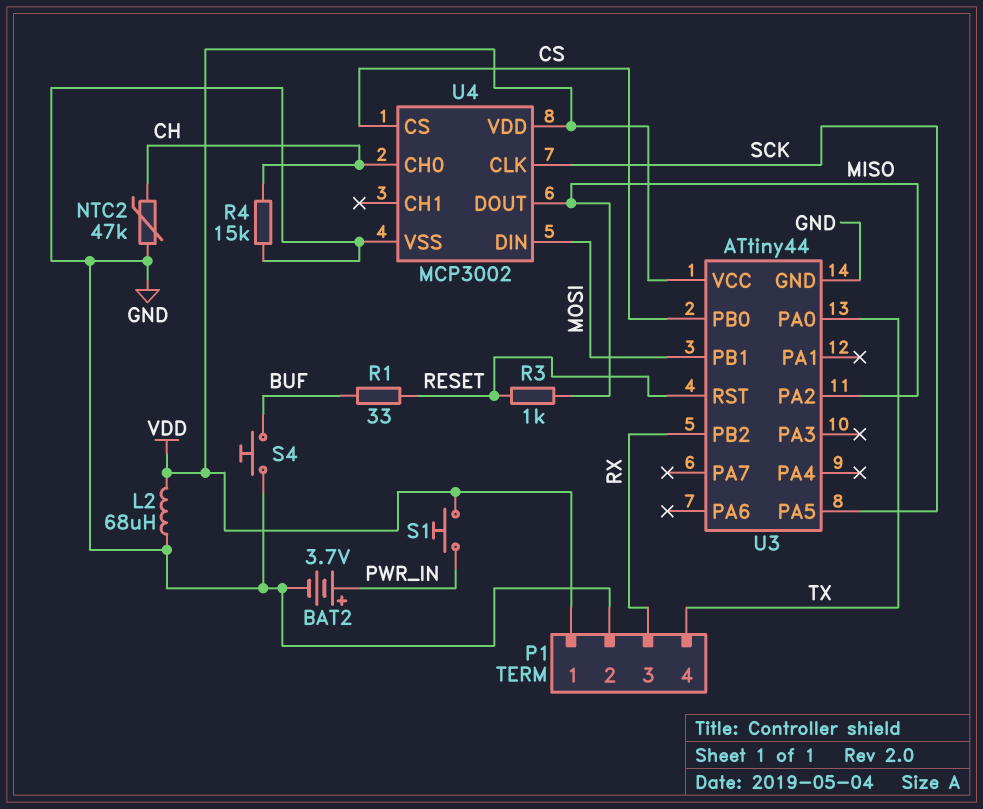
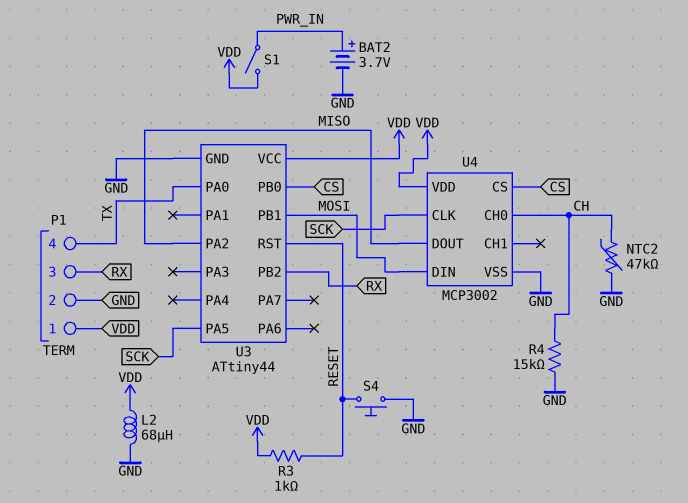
R1: 33 (BUF, RESET) -> none
R3: 1k (MISO, RESET) -> 1k (RESET, VDD)
S1: button (PWR_IN, VDD) -> switch (PWR_IN, VDD)
S4: button (BUF, GND) -> button (GND, RESET)

